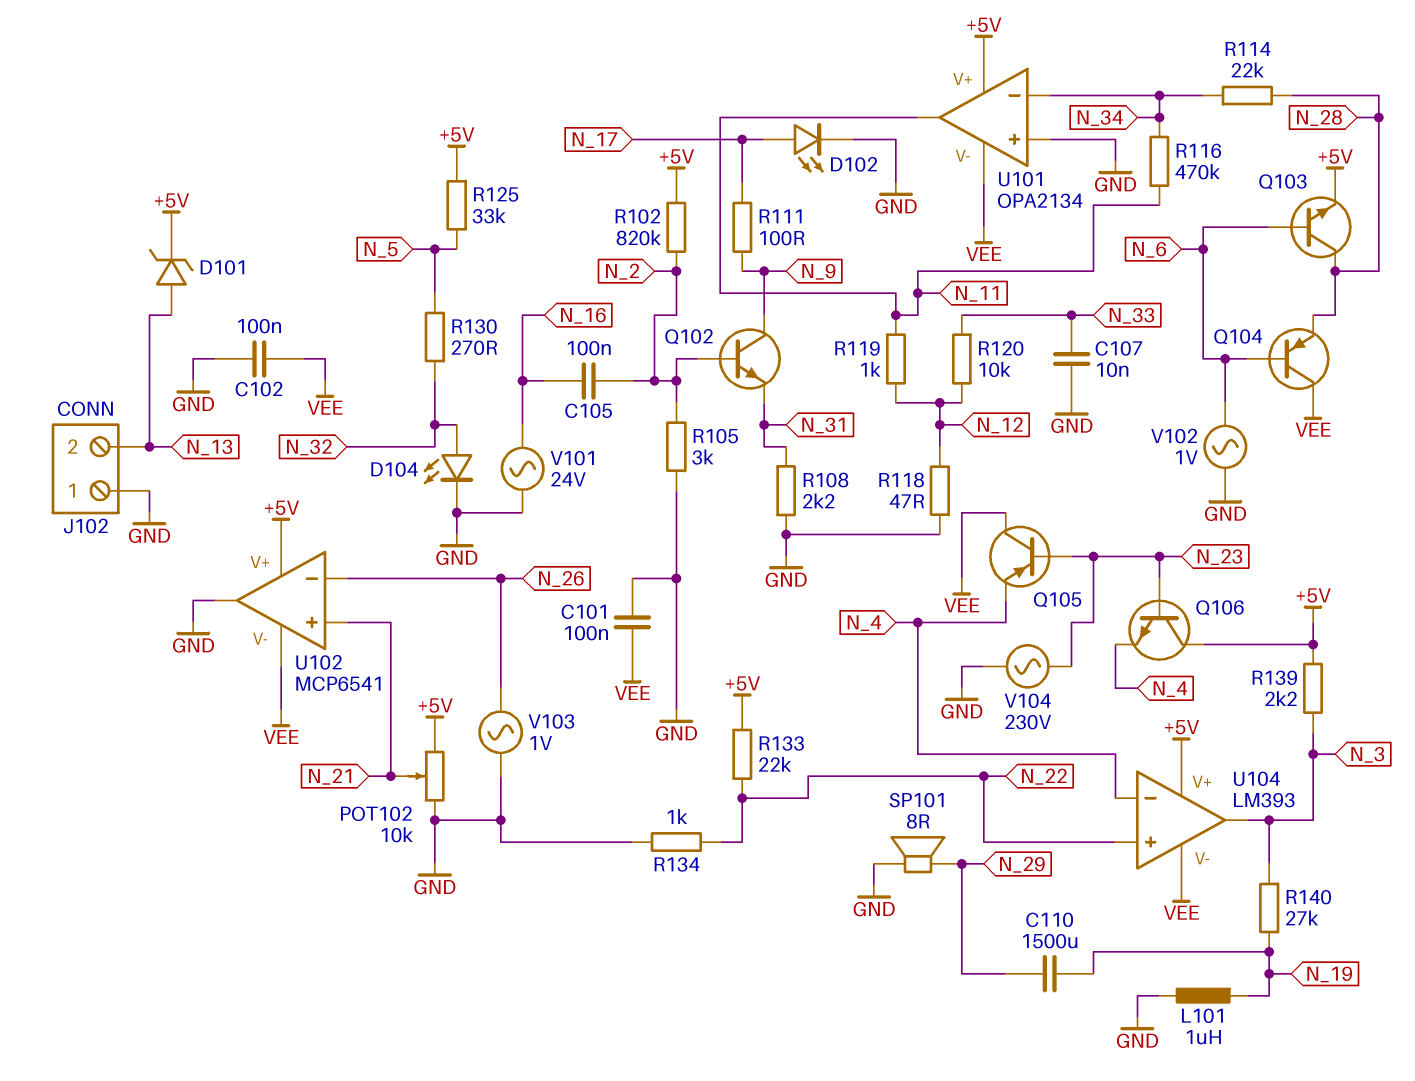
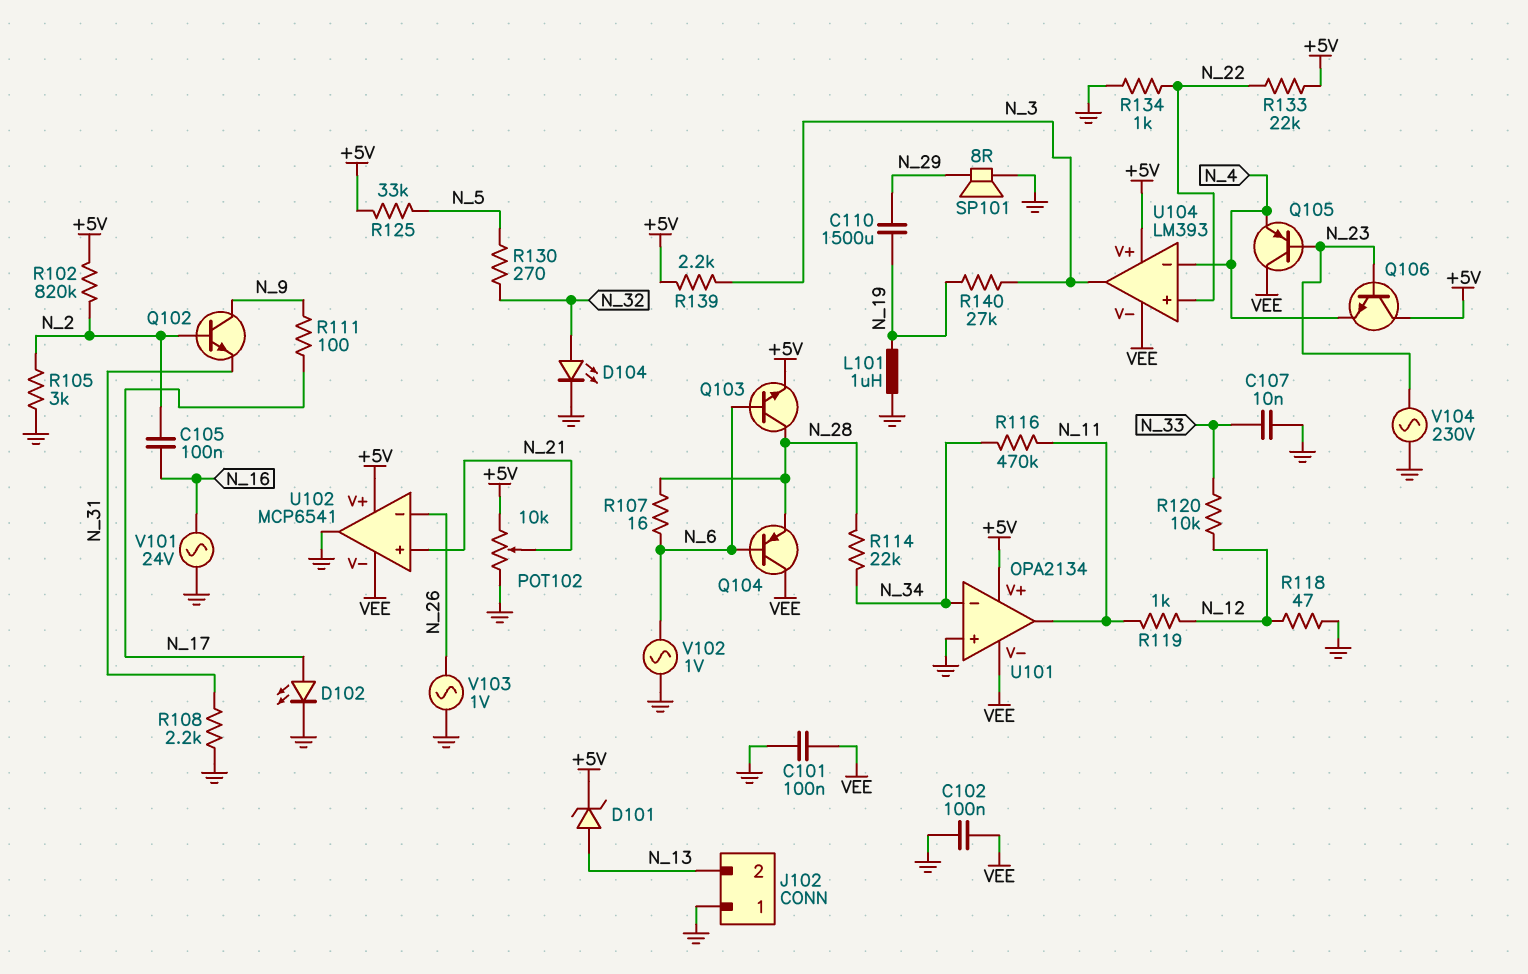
R107: none -> 16 (N_6, N_28)

